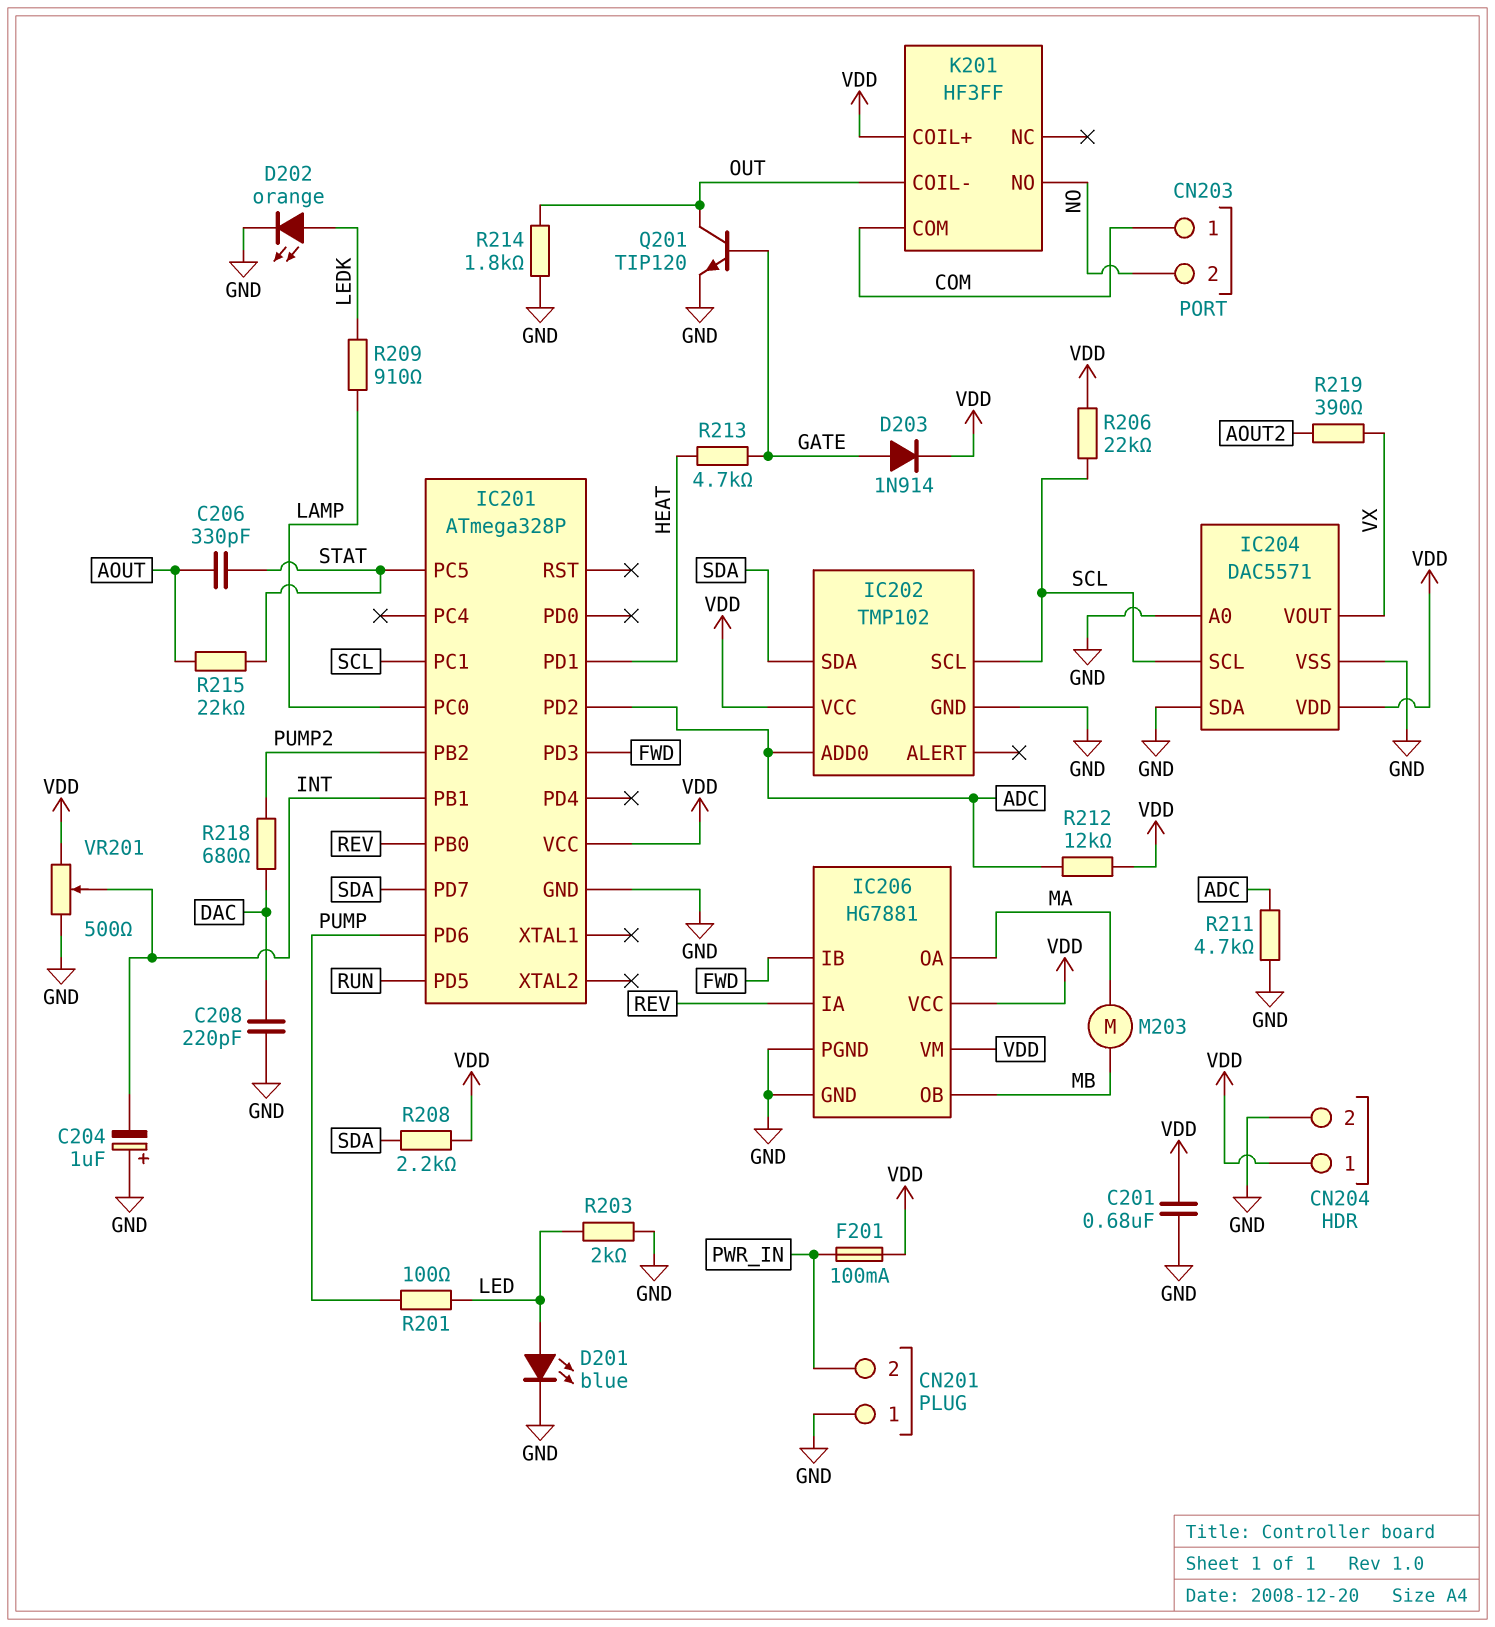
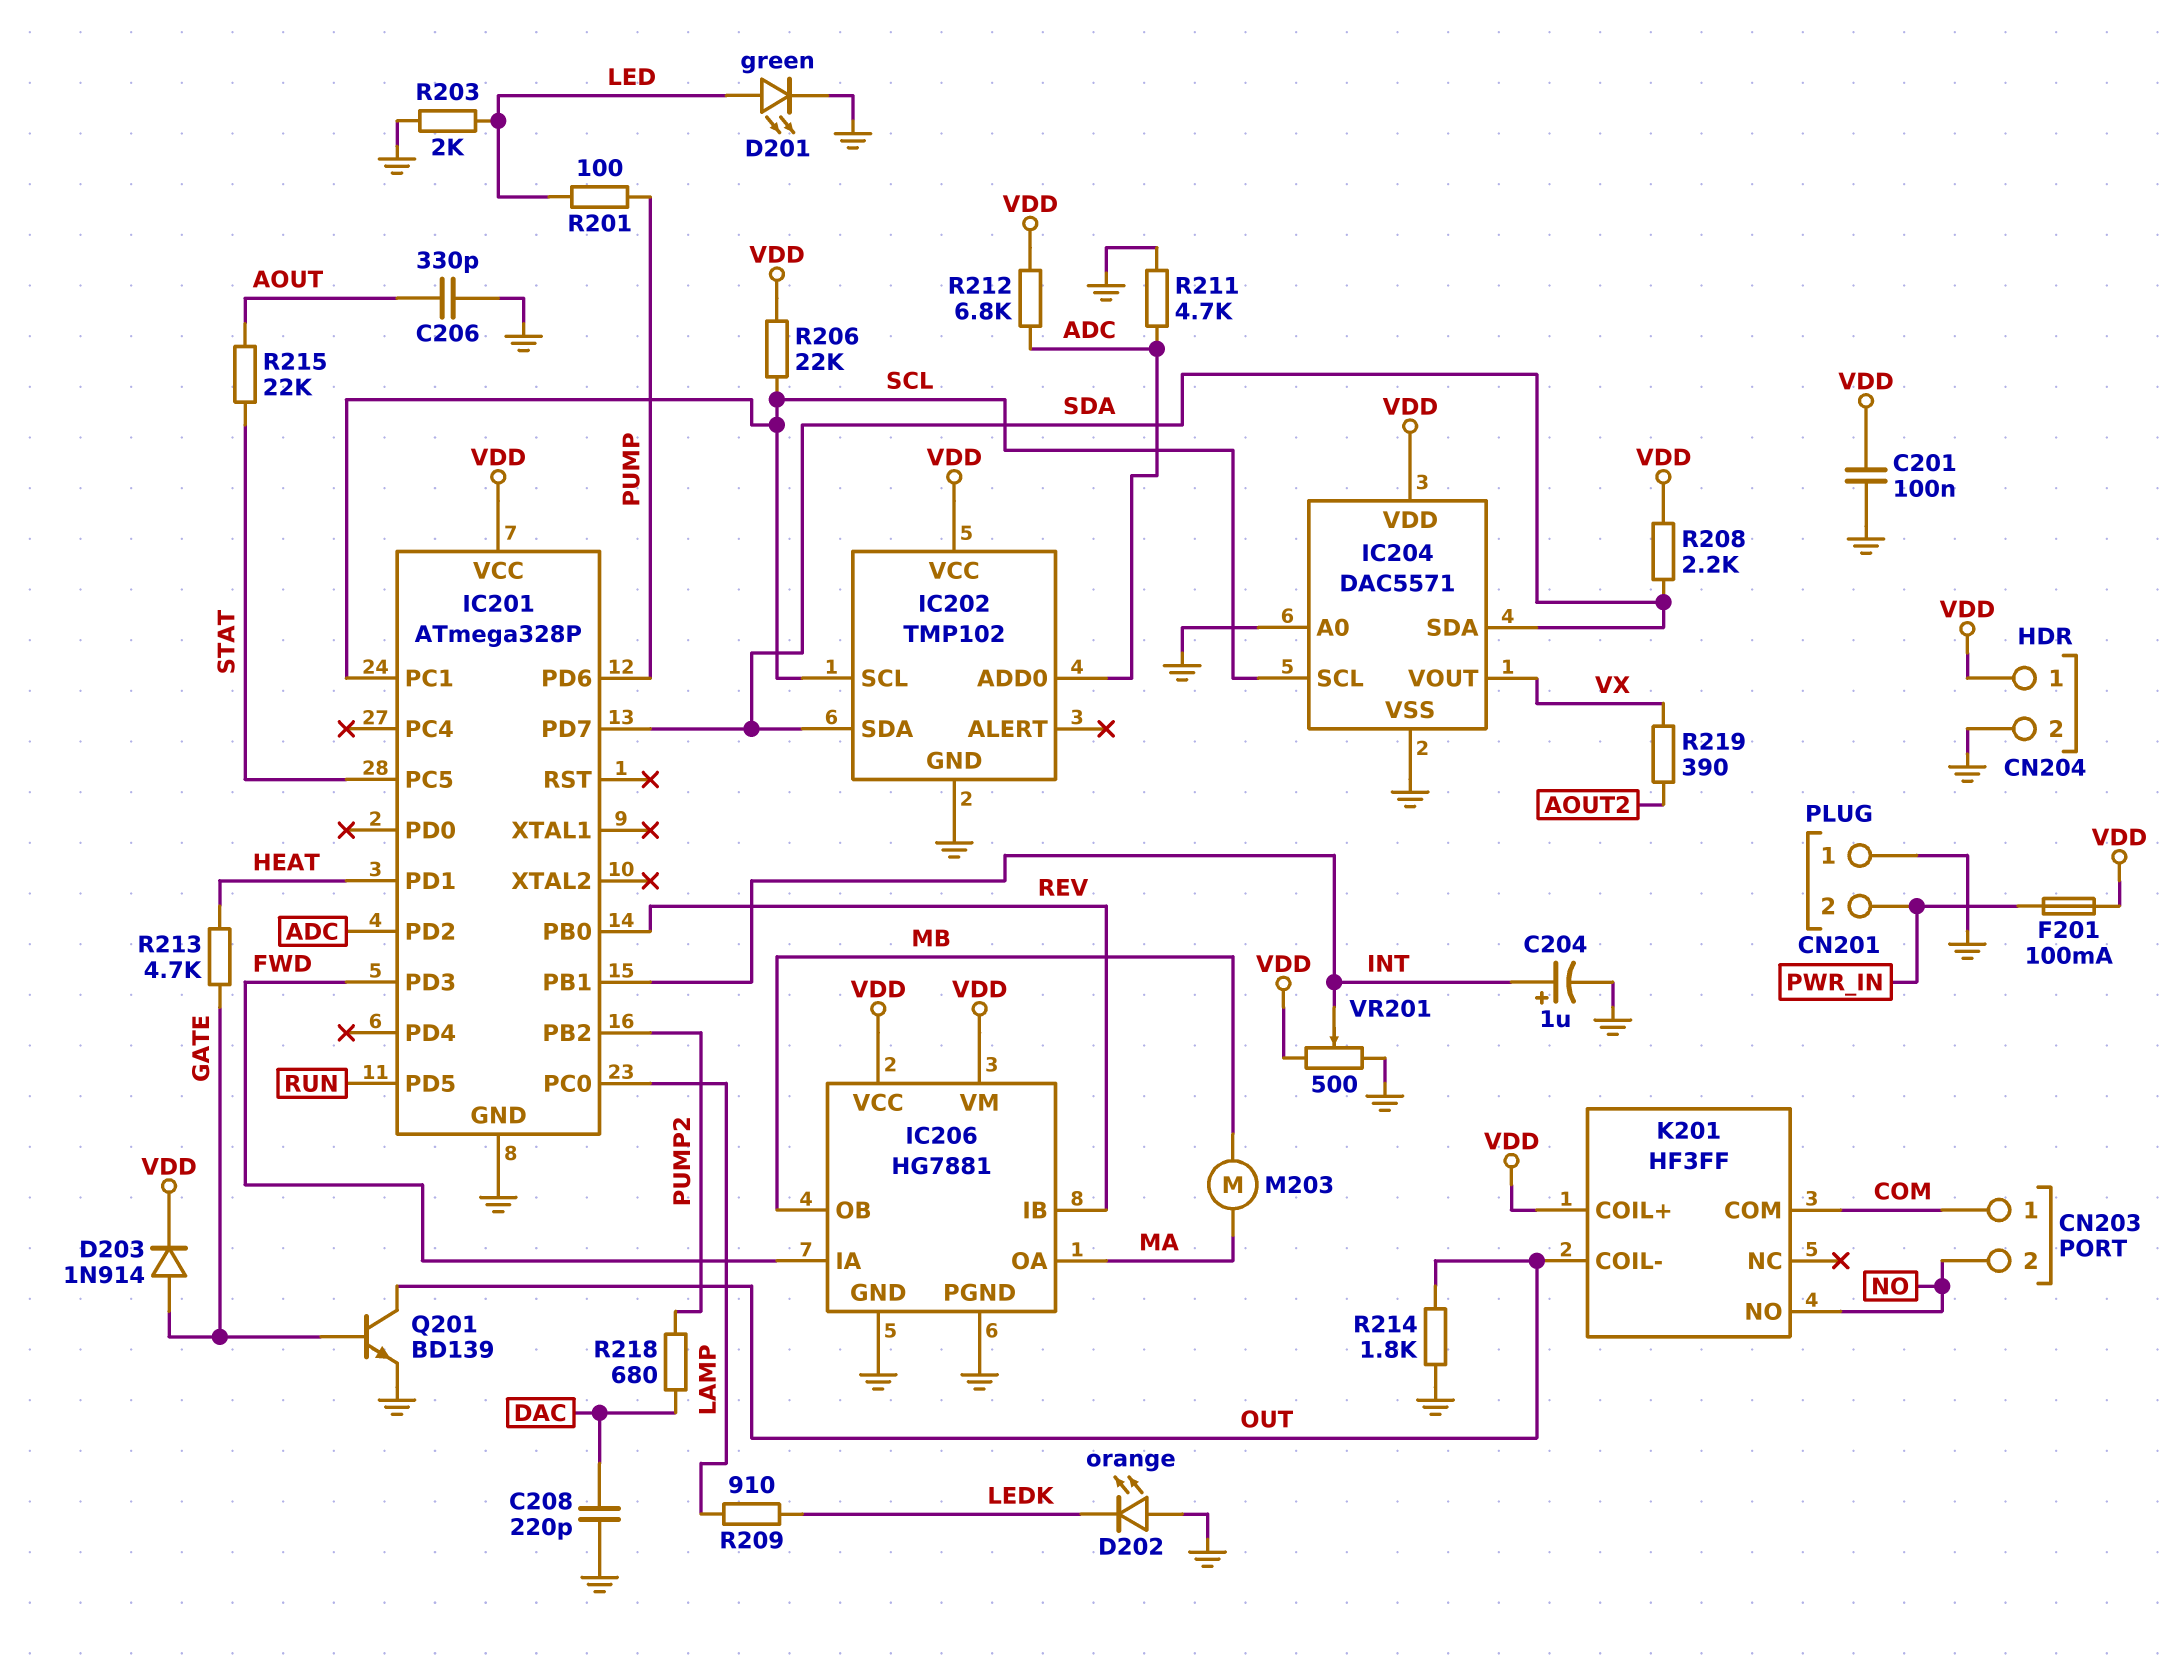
C201: 680nF (GND, VDD) -> 100nF (GND, VDD)
C204: 1uF (plus GND, minus INT) -> 1uF (plus INT, minus GND)
C206: 330pF (AOUT, STAT) -> 330pF (AOUT, GND)
D201: LED blue (A LED, K GND) -> LED green (A LED, K GND)
D202: LED orange (A LEDK, K GND) -> LED orange (A GND, K LEDK)
IC204 pin SDA: GND -> SDA
IC206 pin IA: REV -> FWD
IC206 pin IB: FWD -> REV
Q201: NPN TIP120 (B GATE, C OUT, E GND) -> NPN BD139 (B GATE, C OUT, E GND)
R212: 12k (ADC, VDD) -> 6.8k (ADC, VDD)

